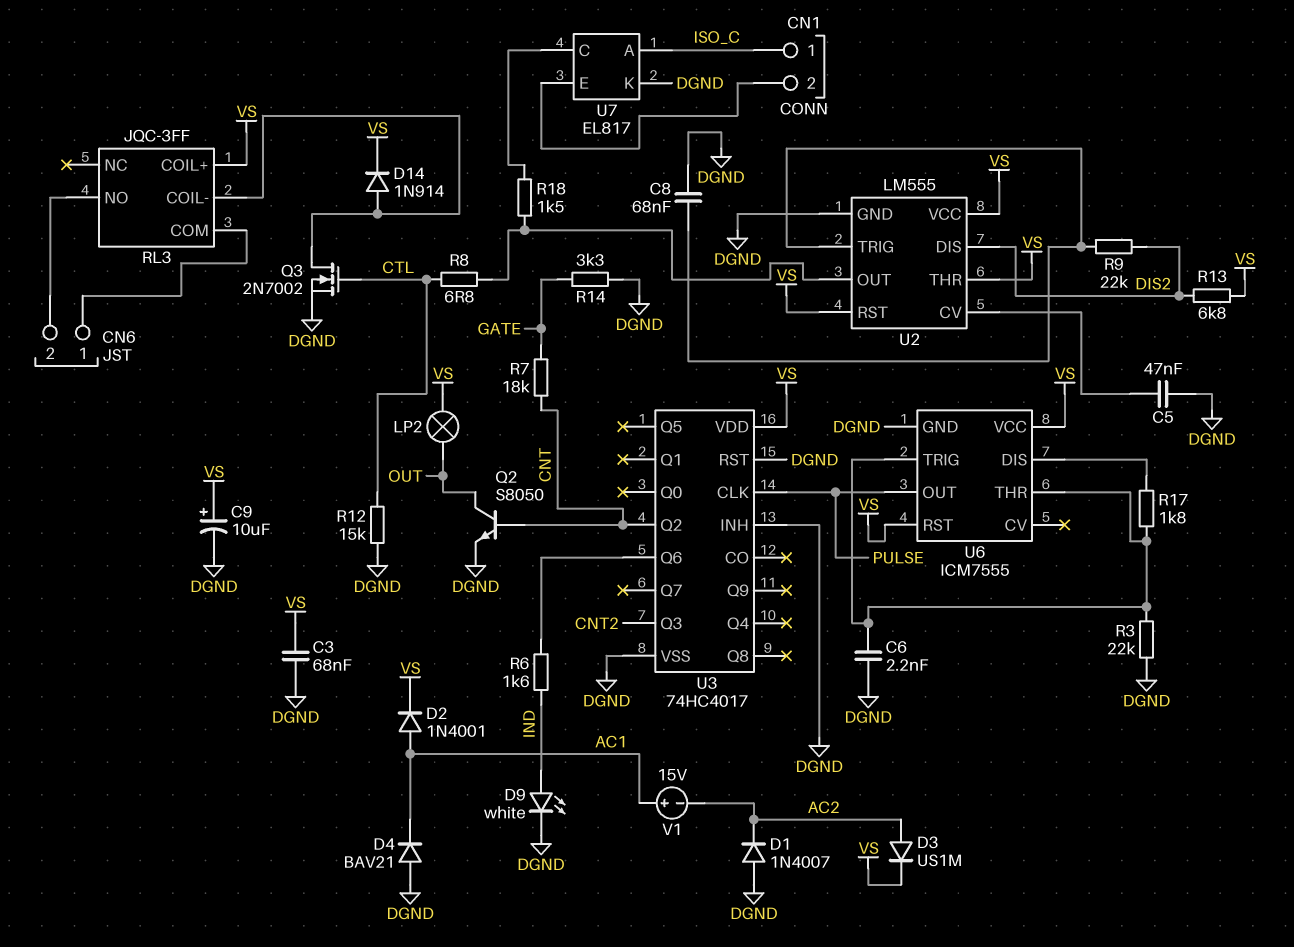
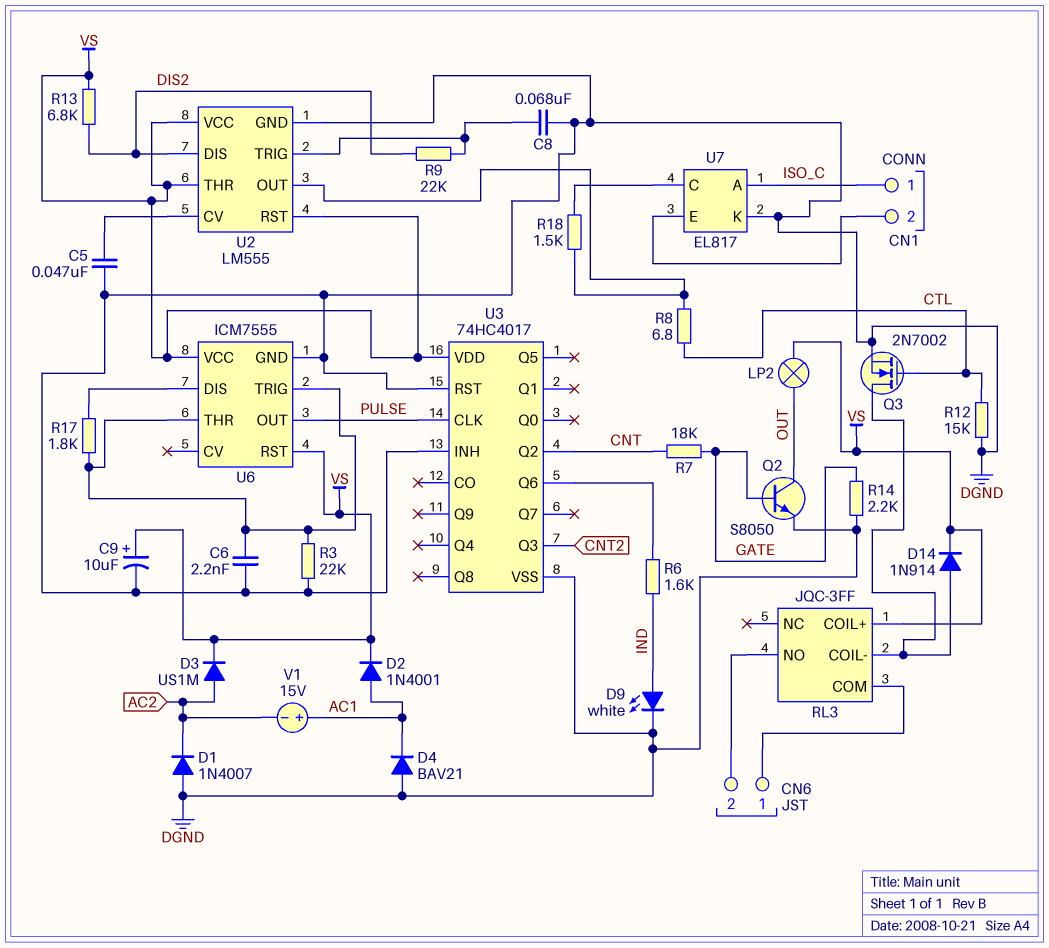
C3: 68nF (DGND, VS) -> none
Q2: NPN S8050 (B CNT, C OUT, E DGND) -> NPN S8050 (B GATE, C OUT, E DGND)
R14: 3.3k (DGND, GATE) -> 2.2k (DGND, GATE)

